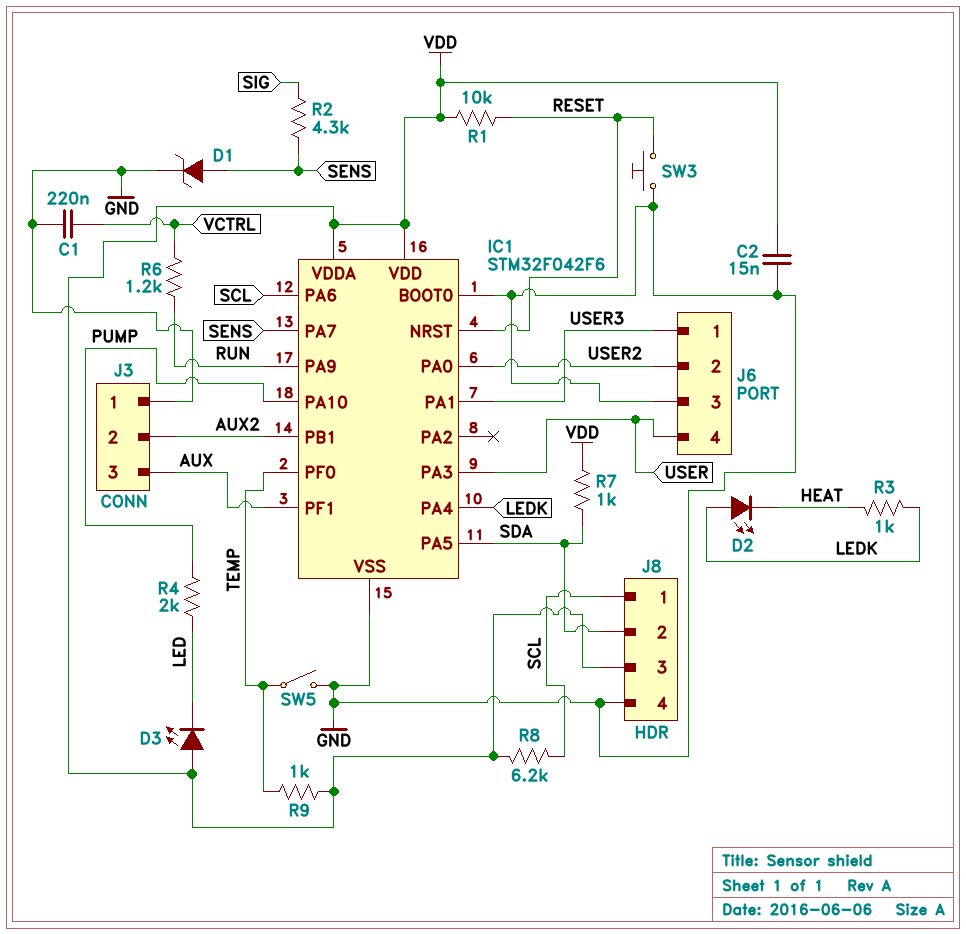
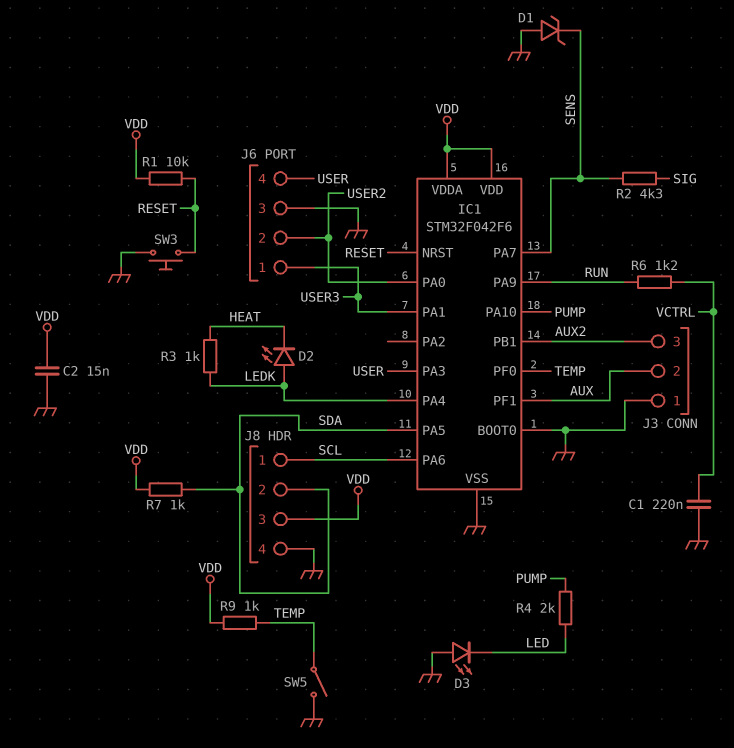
D1: zener (A SENS, K GND) -> zener (A GND, K SENS)
D3: LED (A VDD, K LED) -> LED (A GND, K LED)
J3 pin 2: AUX2 -> AUX
J3 pin 3: AUX -> AUX2
R8: 6.2k (SCL, VDD) -> none

